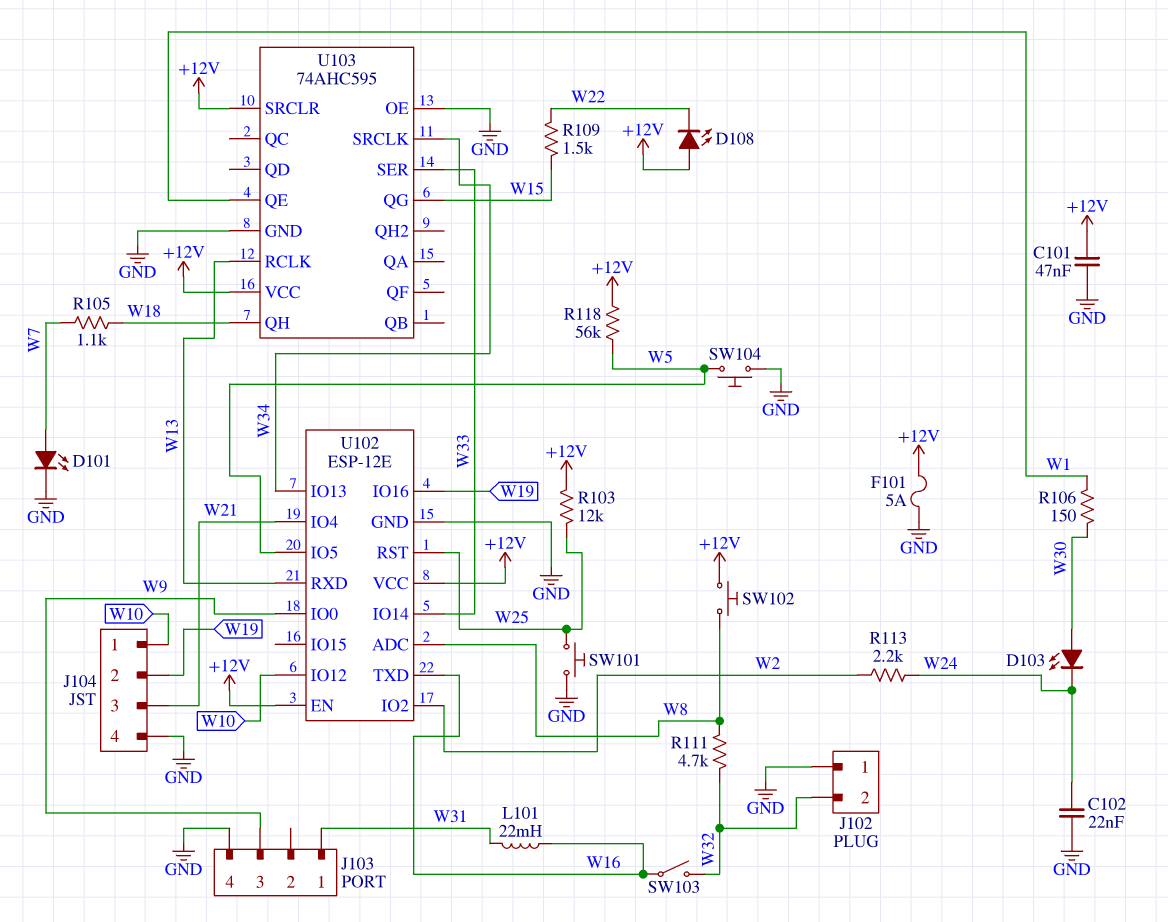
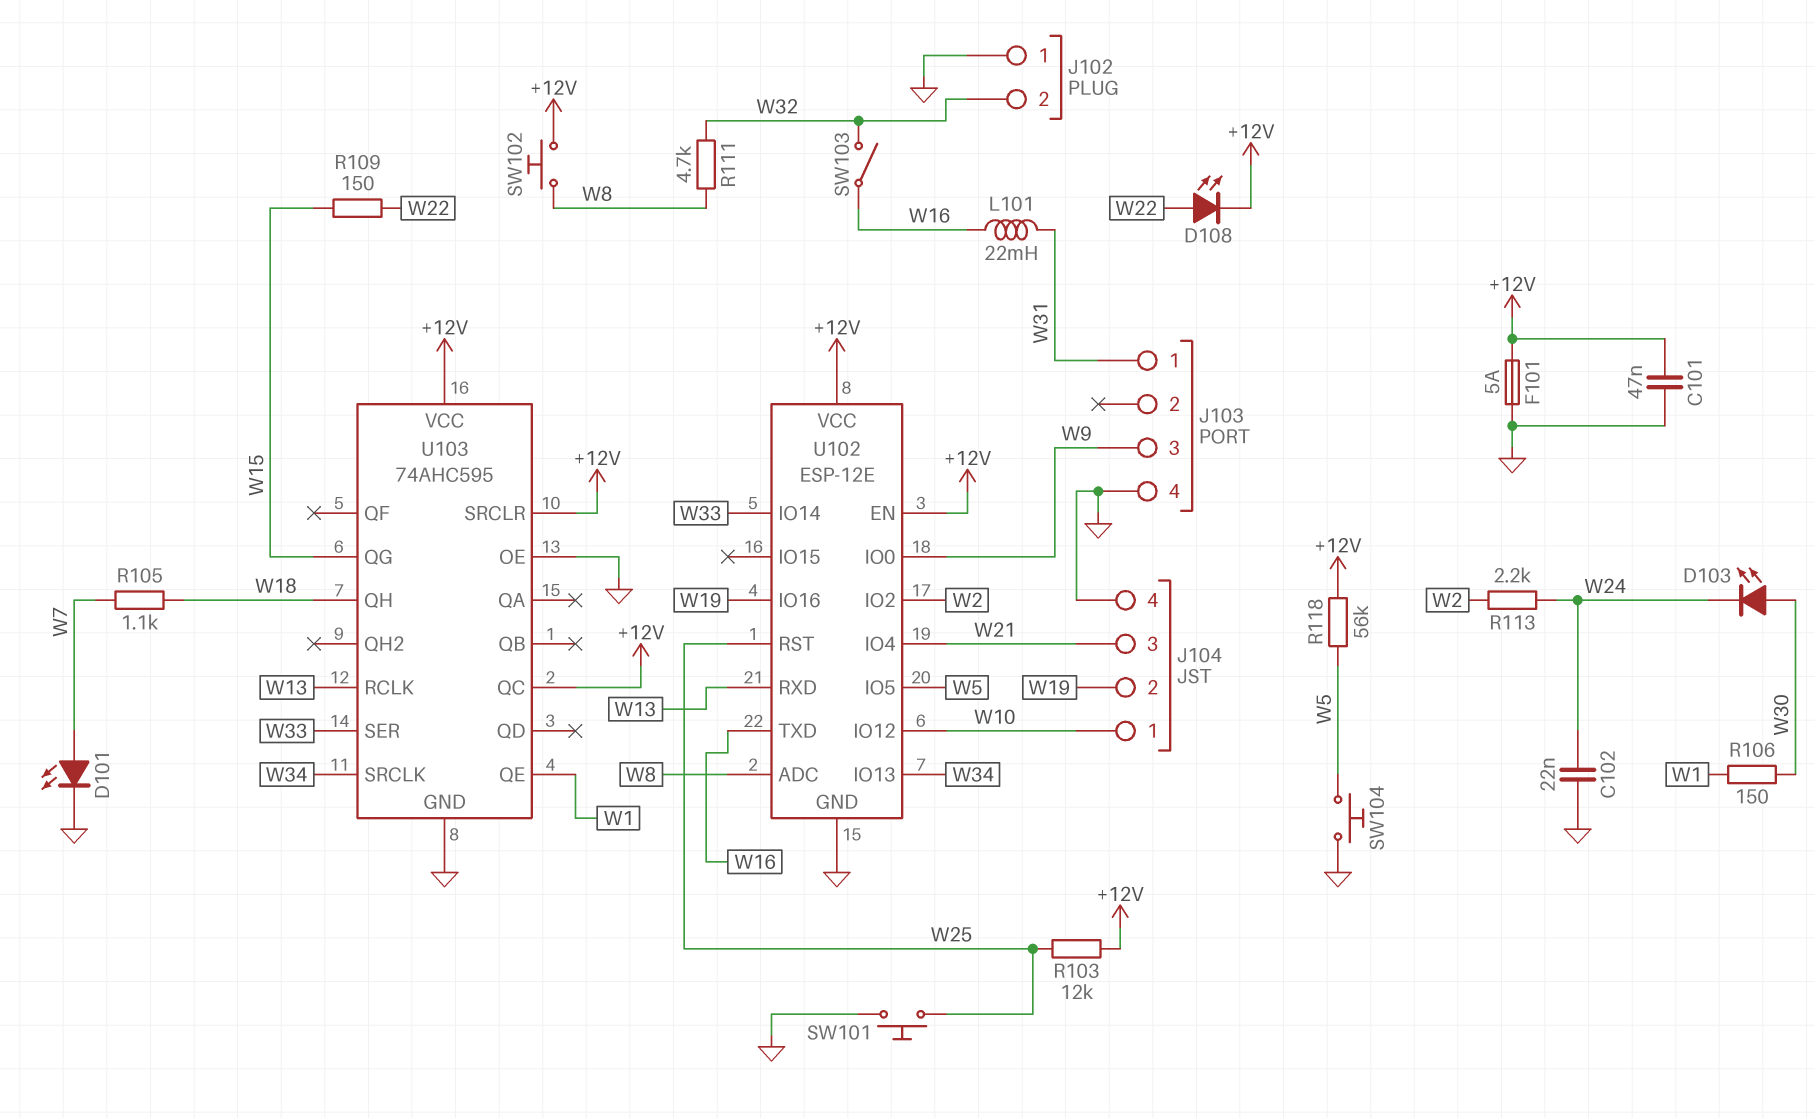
D108: LED (A +12V, K W22) -> LED (A W22, K +12V)
R109: 1.5k (W15, W22) -> 150 (W15, W22)
U103 pin QC: none -> +12V

